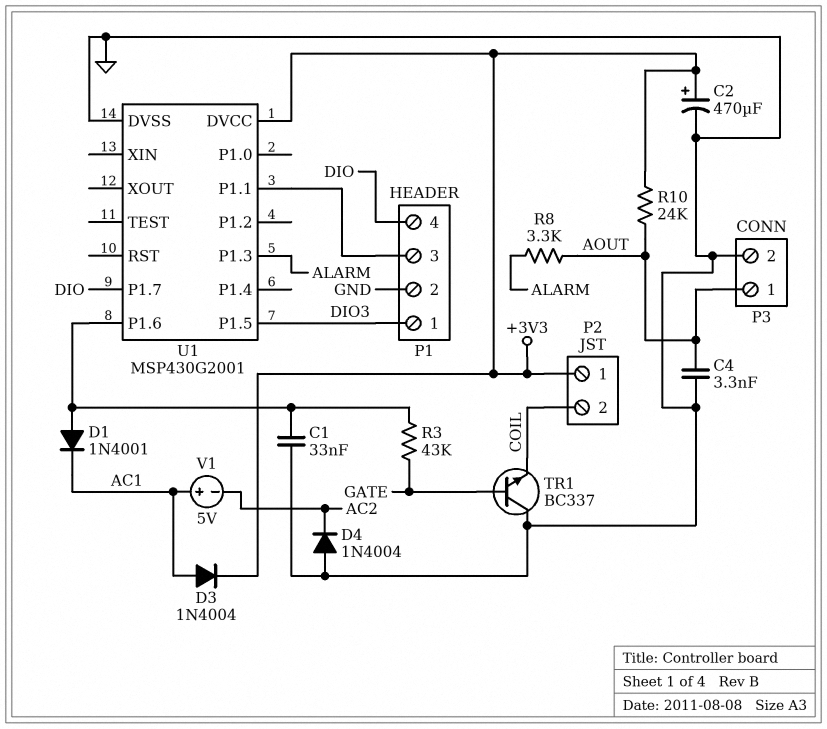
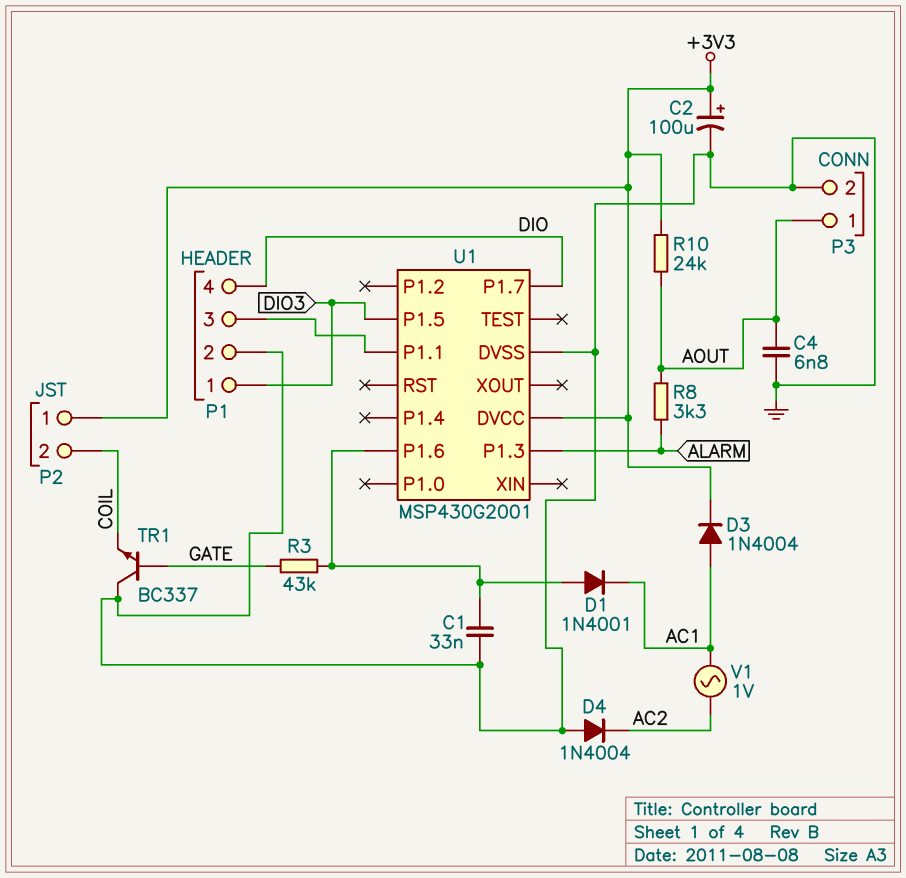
C2: 470uF (plus +3V3, minus GND) -> 100uF (plus +3V3, minus GND)
C4: 3.3nF (AOUT, GND) -> 6.8nF (AOUT, GND)
V1: 5V (plus AC1, minus AC2) -> AC 1V (AC1, AC2)

